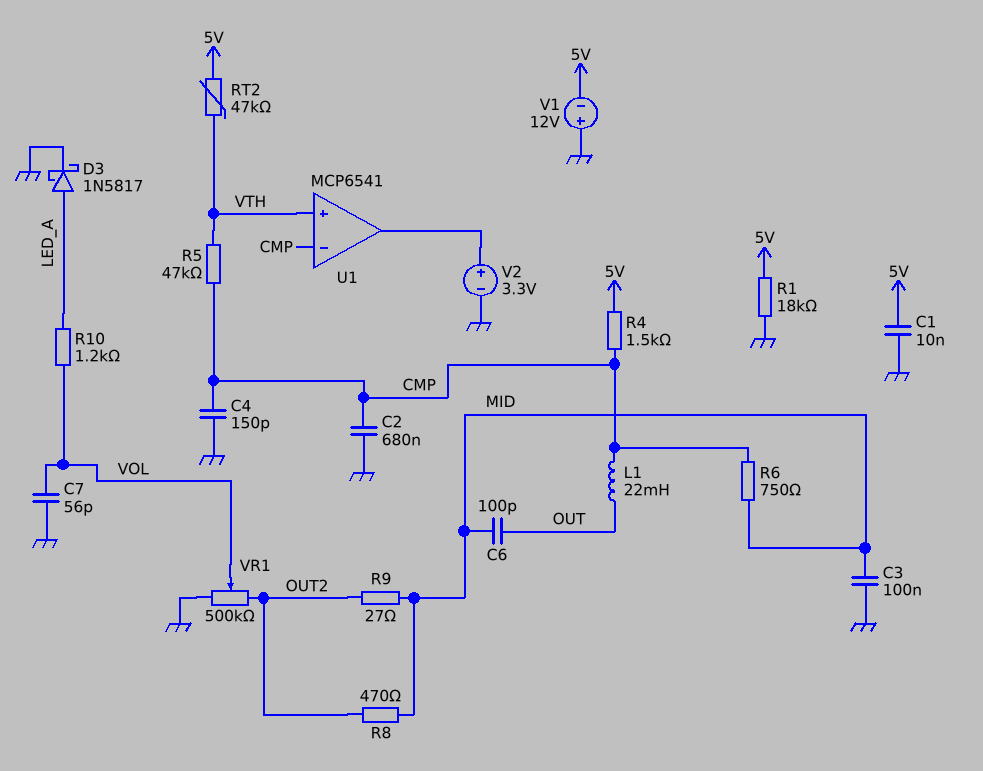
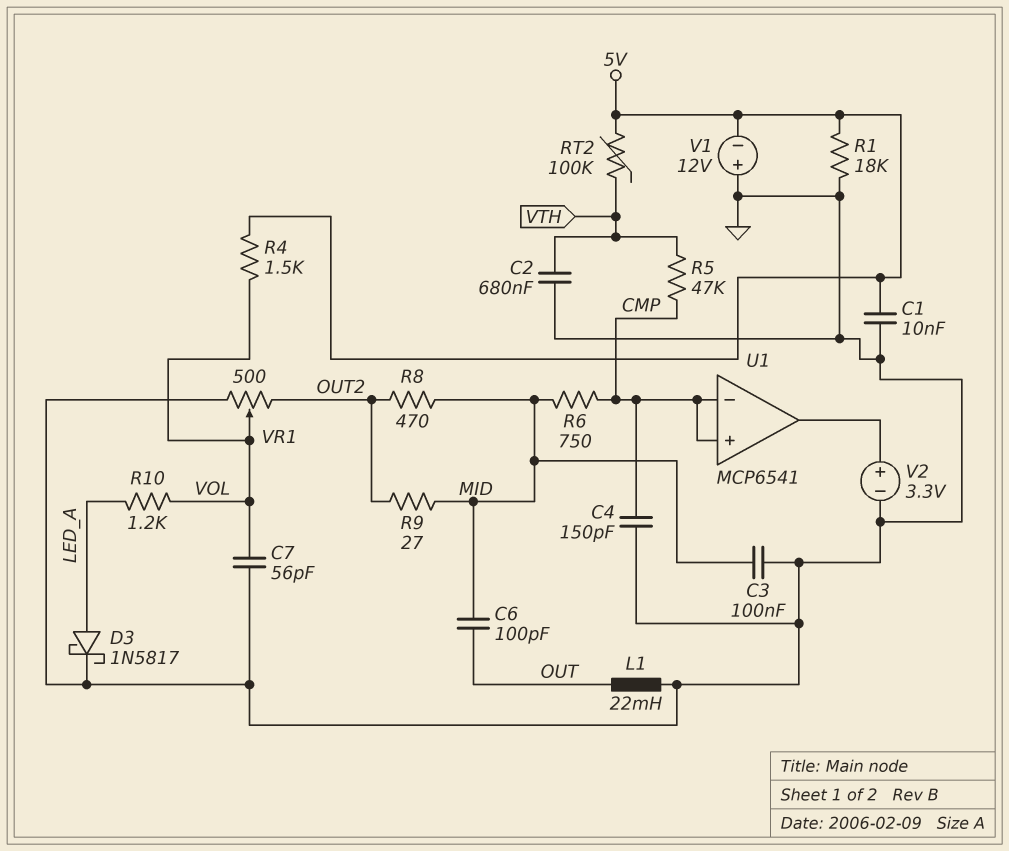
C2: 680nF (CMP, GND) -> 680nF (GND, VTH)
L1: 22mH (CMP, OUT) -> 22mH (GND, OUT)
R4: 1.5k (5V, CMP) -> 1.5k (5V, VOL)
RT2: 47k (5V, VTH) -> 100k (5V, VTH)
U1 pin in+: VTH -> CMP
VR1: 500k (GND, OUT2, wiper VOL) -> 500 (GND, OUT2, wiper VOL)

